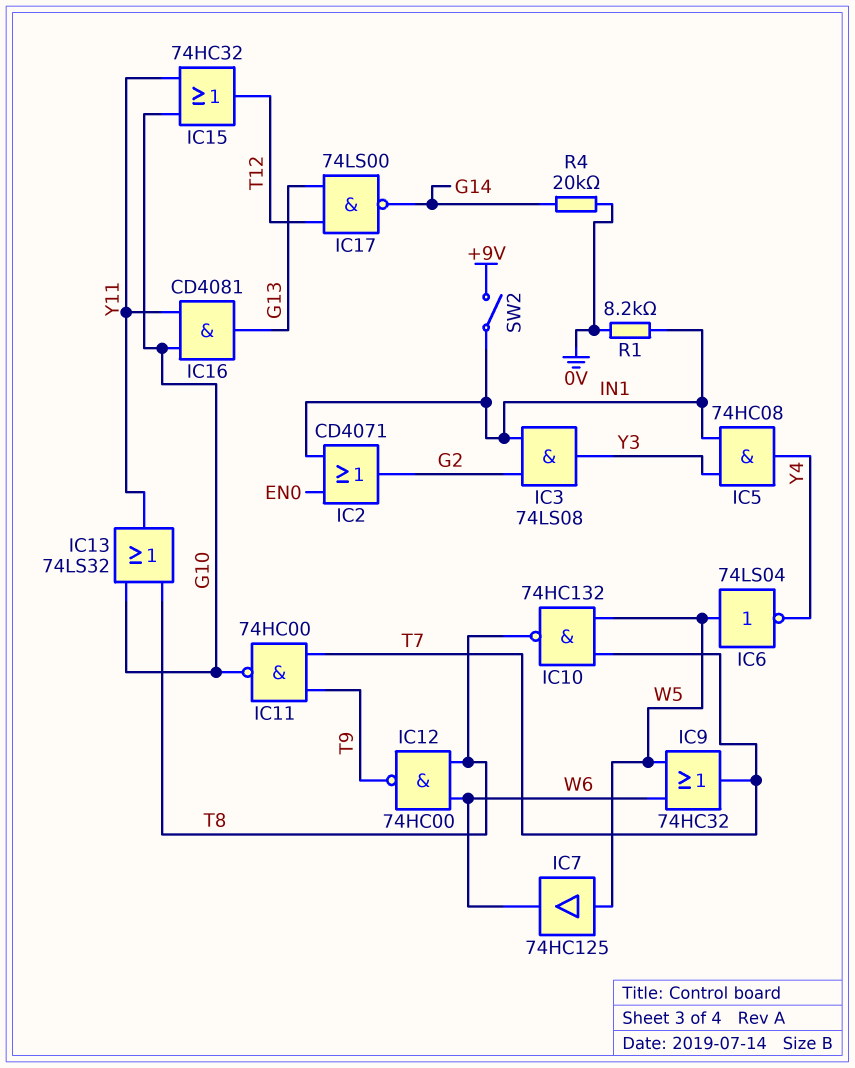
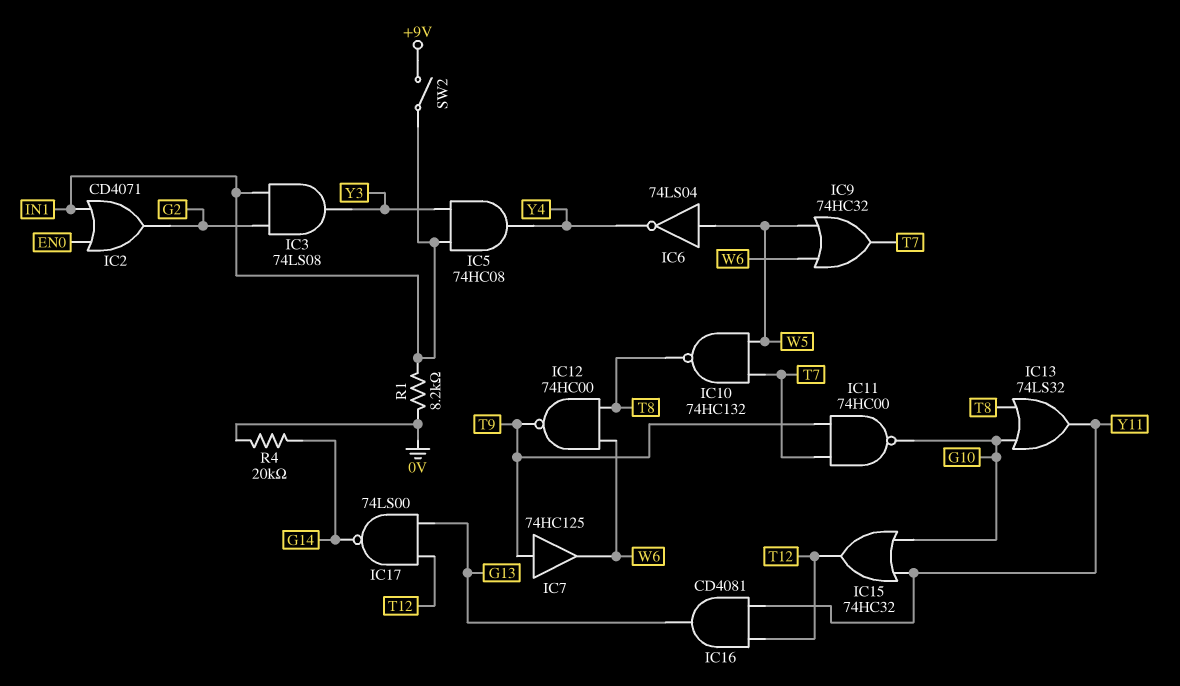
IC7: buffer 74HC125 (in W5, out W6) -> buffer 74HC125 (in T9, out W6)
IC16: AND CD4081 (in G10, in Y11, out G13) -> AND CD4081 (in T12, in Y11, out G13)

